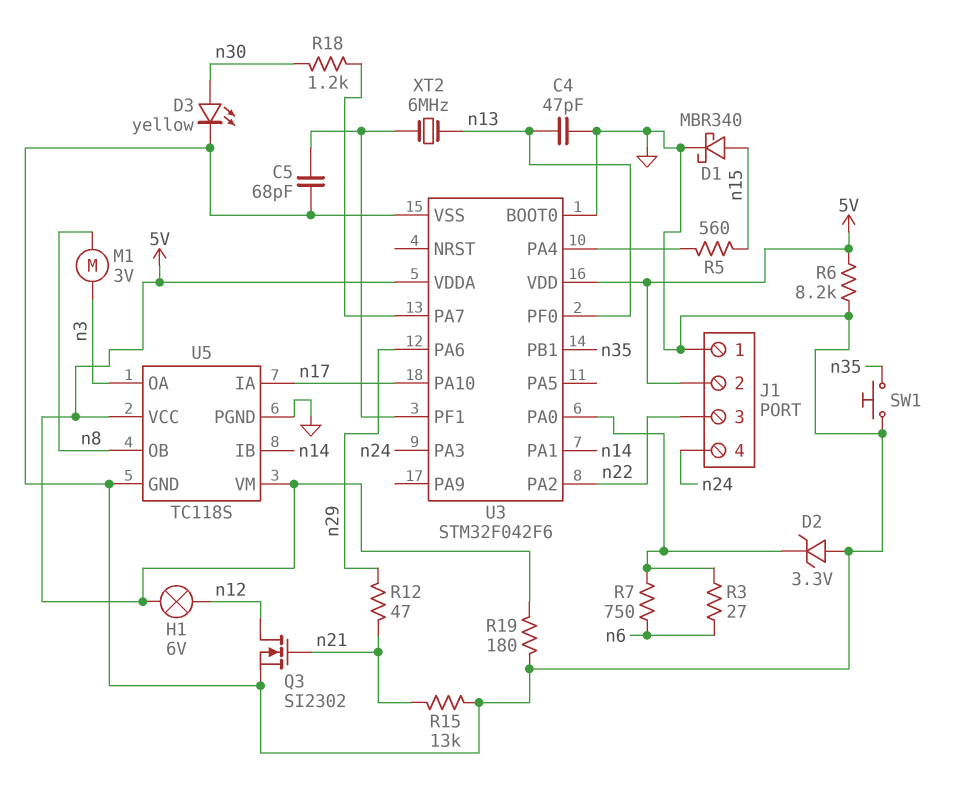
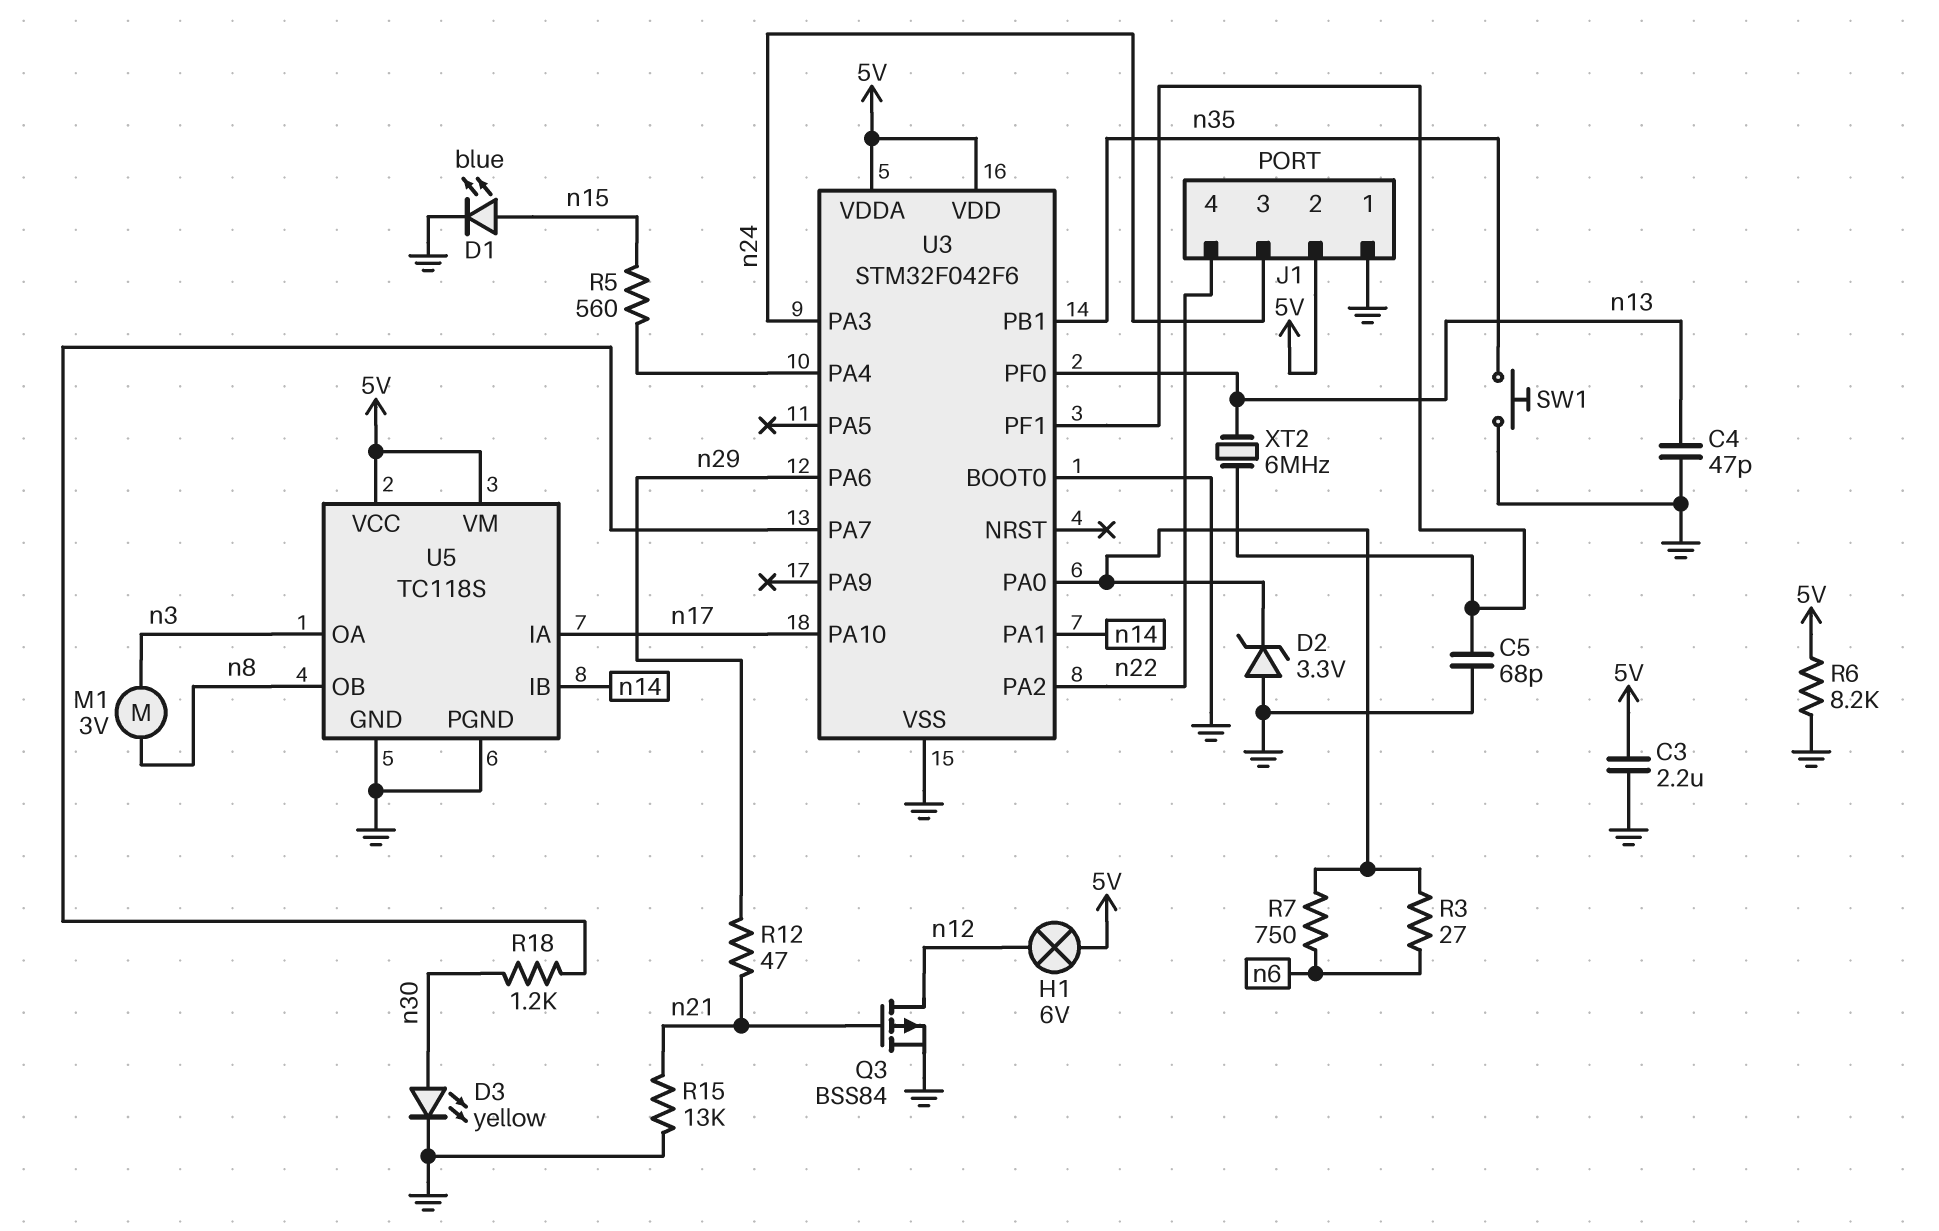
C3: none -> 2.2uF (5V, GND)
D1: schottky MBR340 (A n15, K GND) -> LED blue (A n15, K GND)
J1 pin 3: n22 -> n24
J1 pin 4: n24 -> n22
Q3: NMOS SI2302 (G n21, D n12, S GND) -> PMOS BSS84 (G n21, D n12, S GND)
R19: 180 (5V, GND) -> none

